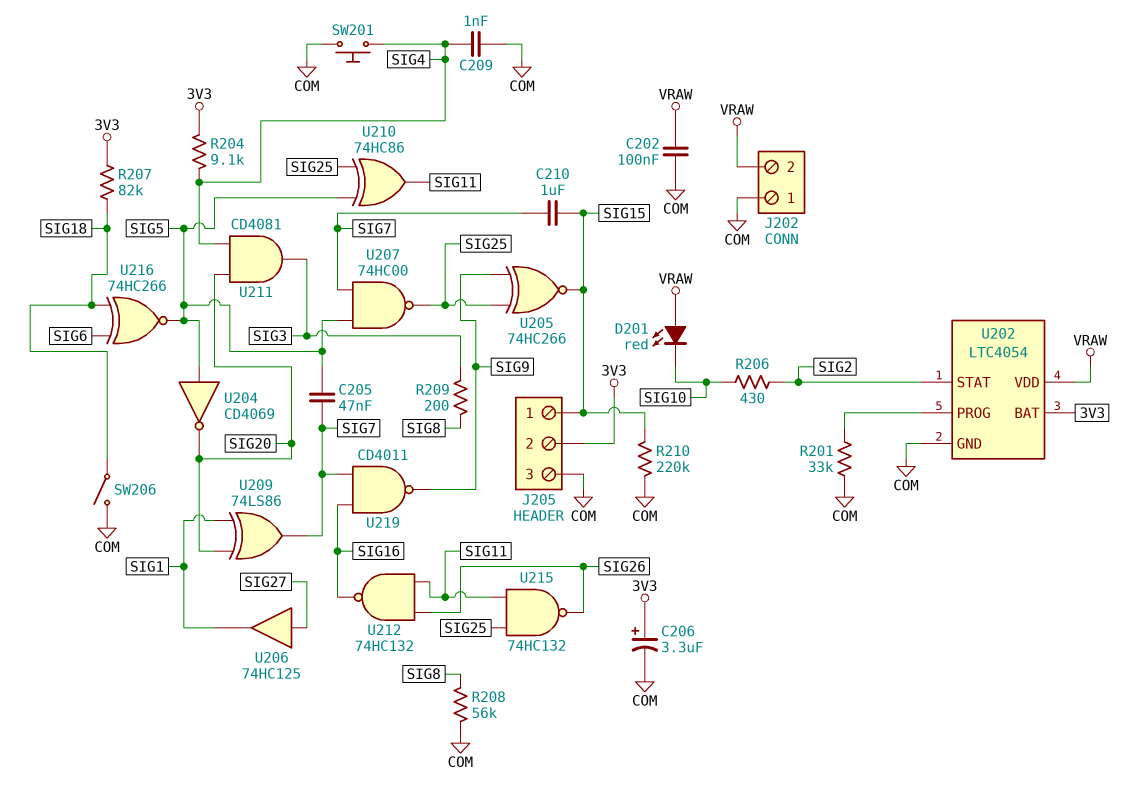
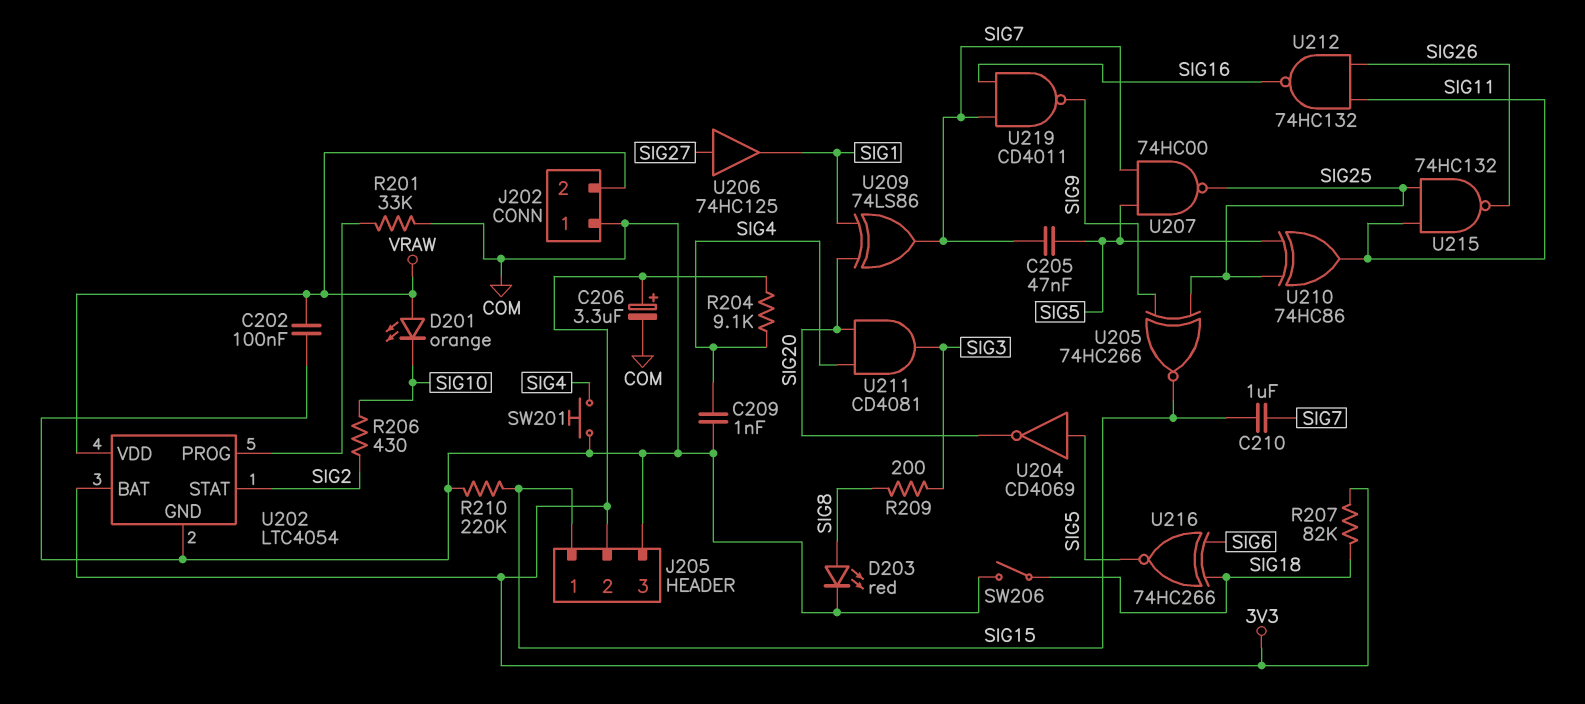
D201: LED red (A VRAW, K SIG10) -> LED orange (A VRAW, K SIG10)
D203: none -> LED red (A SIG8, K COM)
R208: 56k (COM, SIG8) -> none

